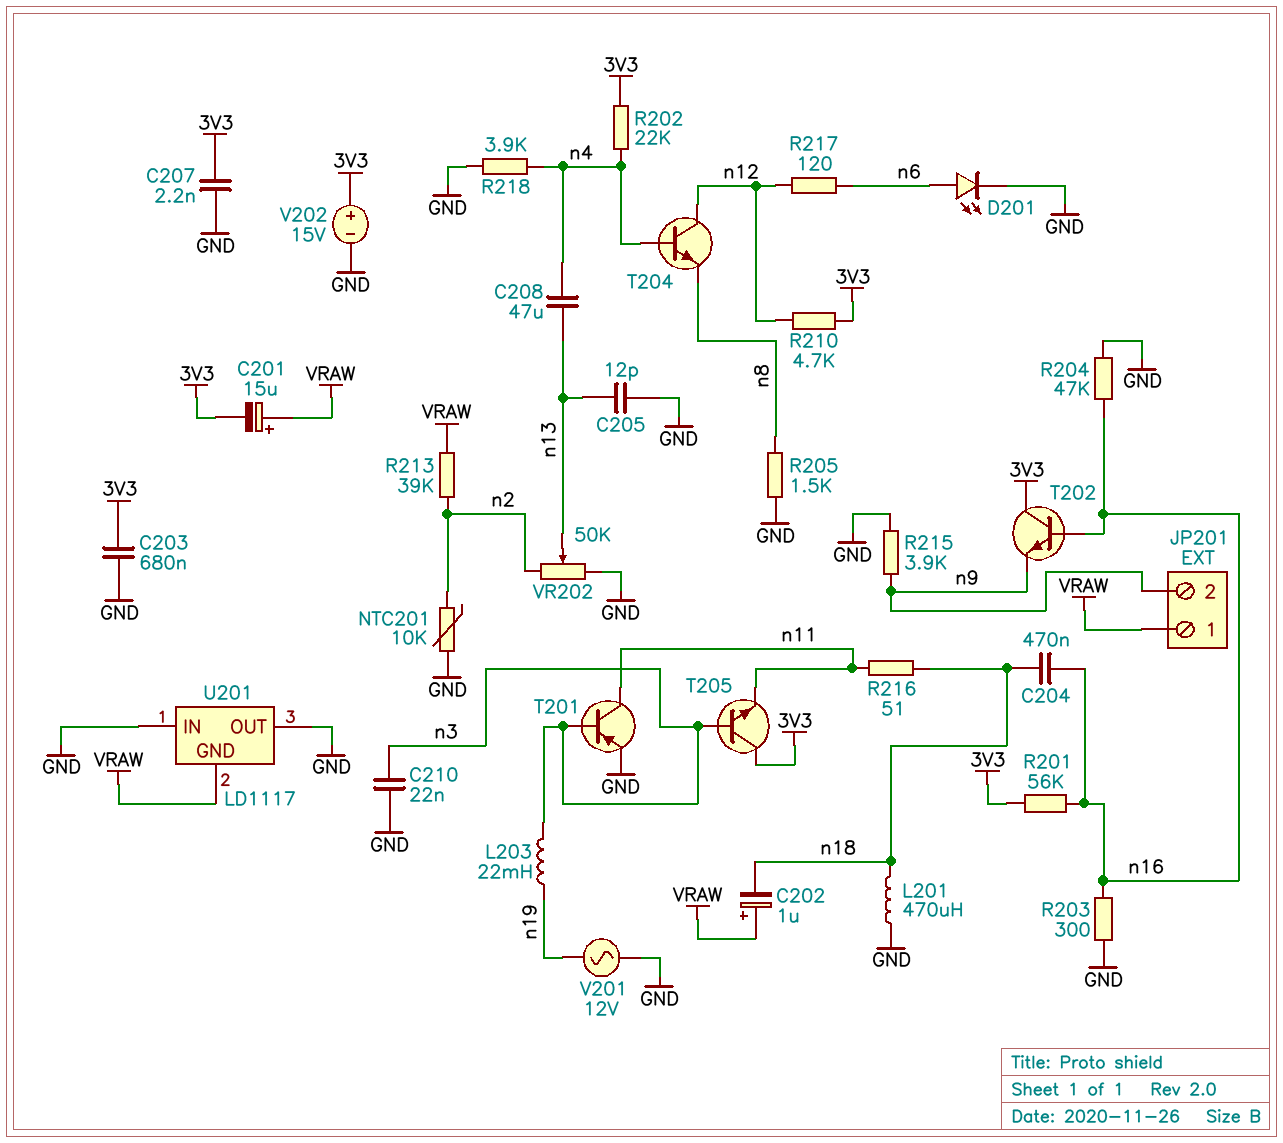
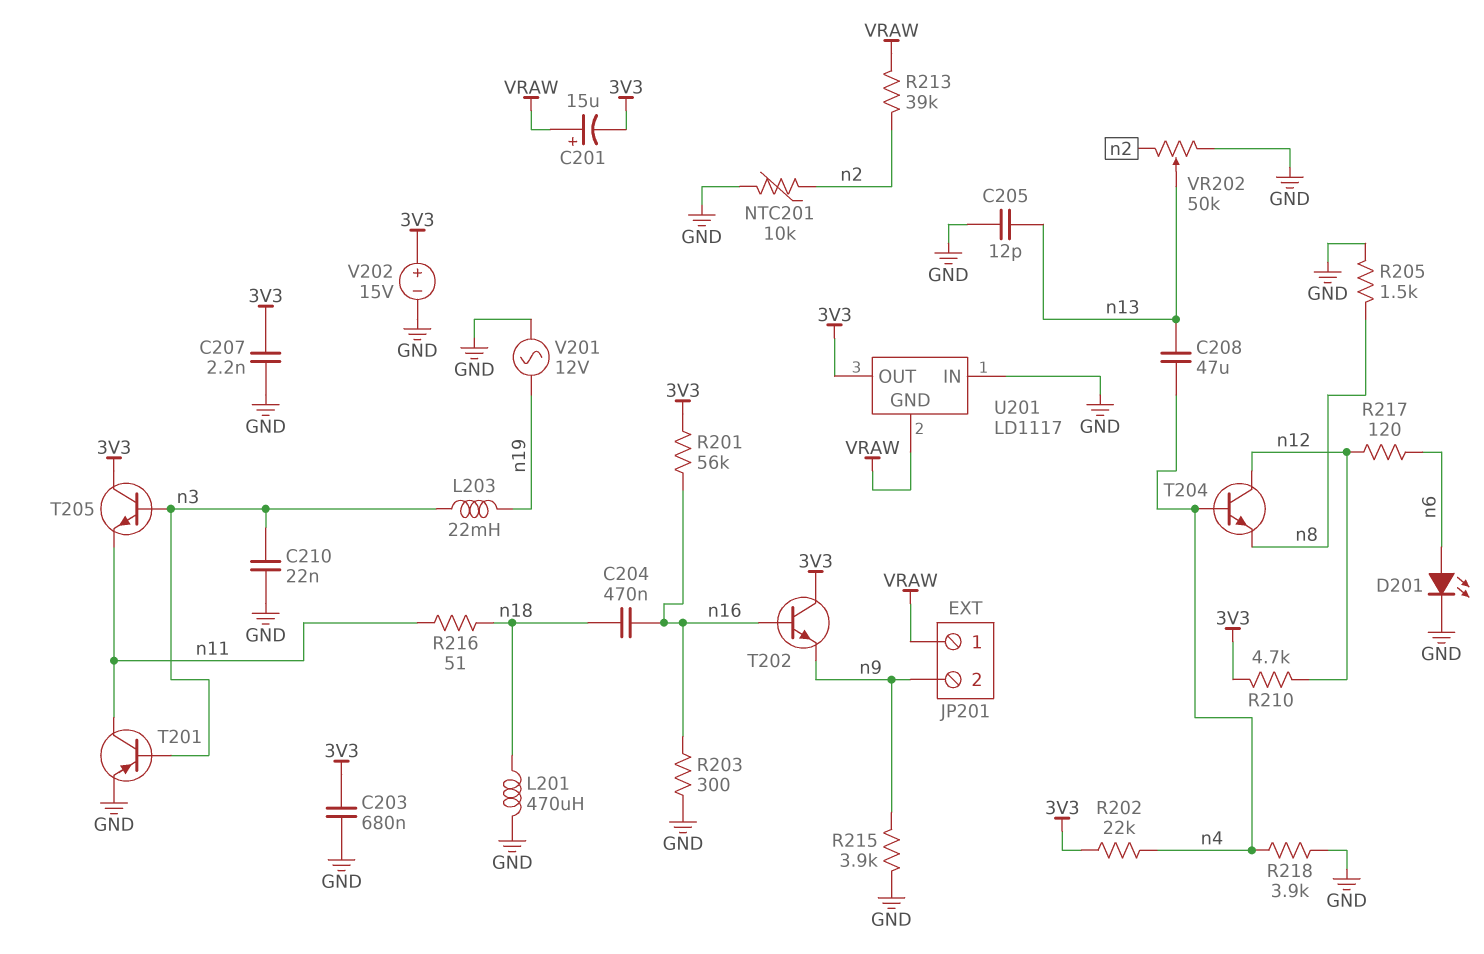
C202: 1uF (plus VRAW, minus n18) -> none
R204: 47k (GND, n16) -> none
U201 pin OUT: GND -> 3V3

